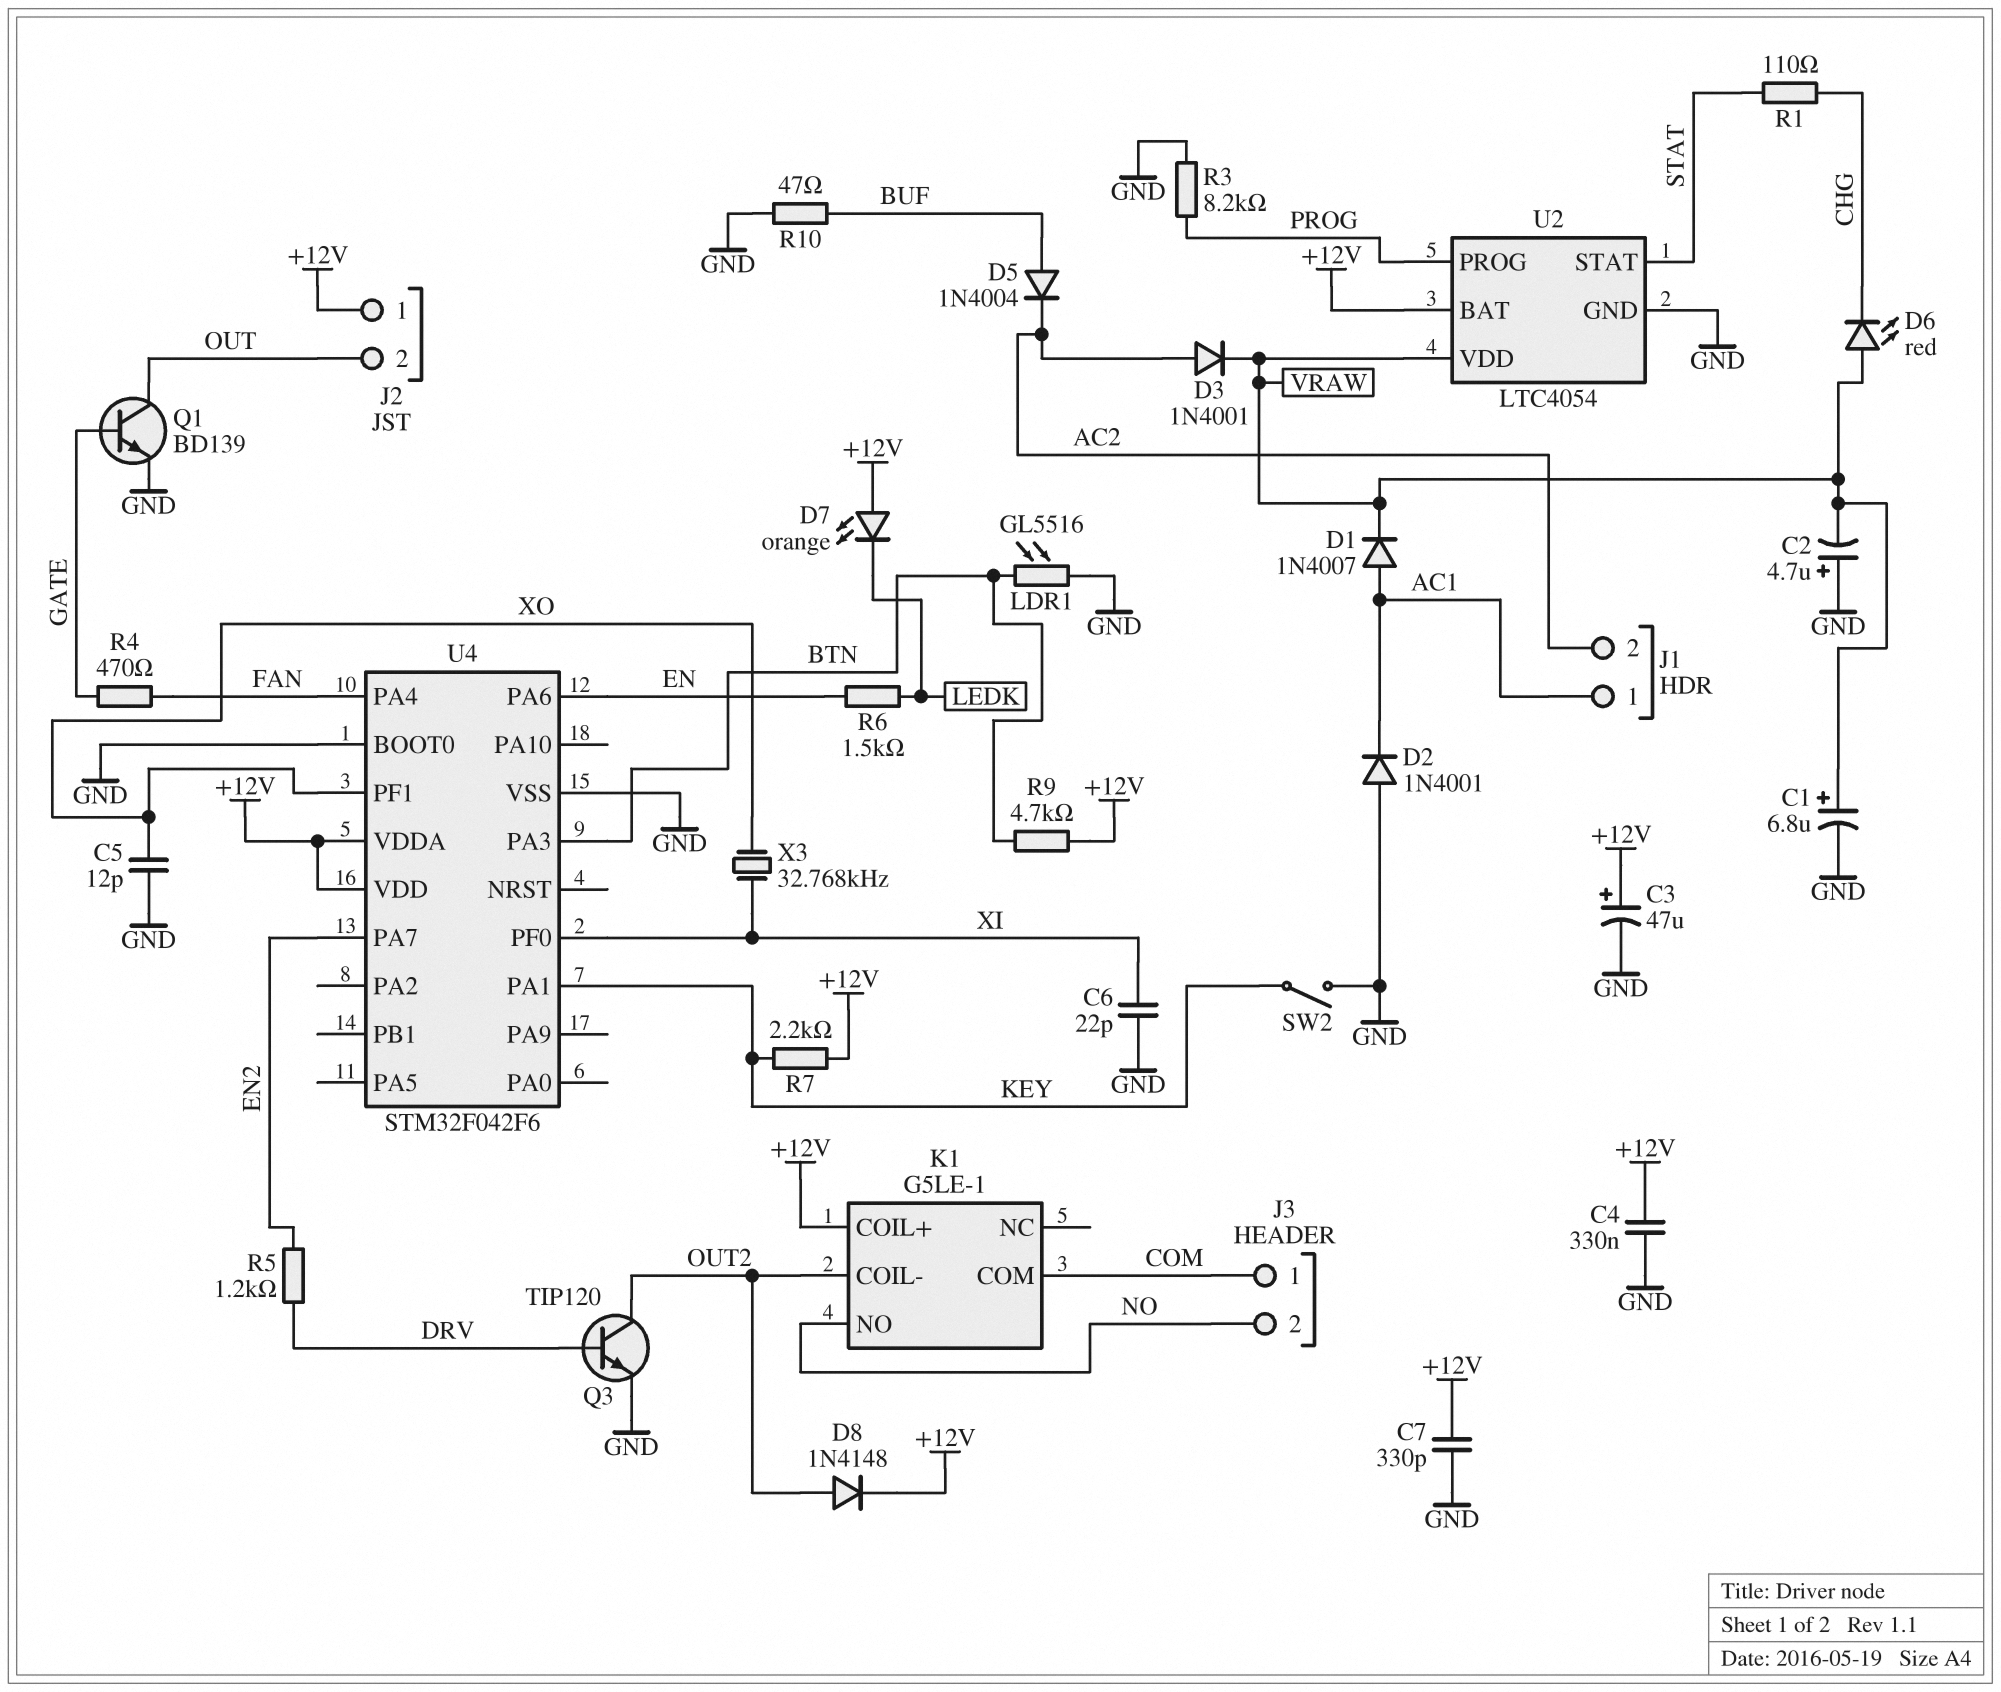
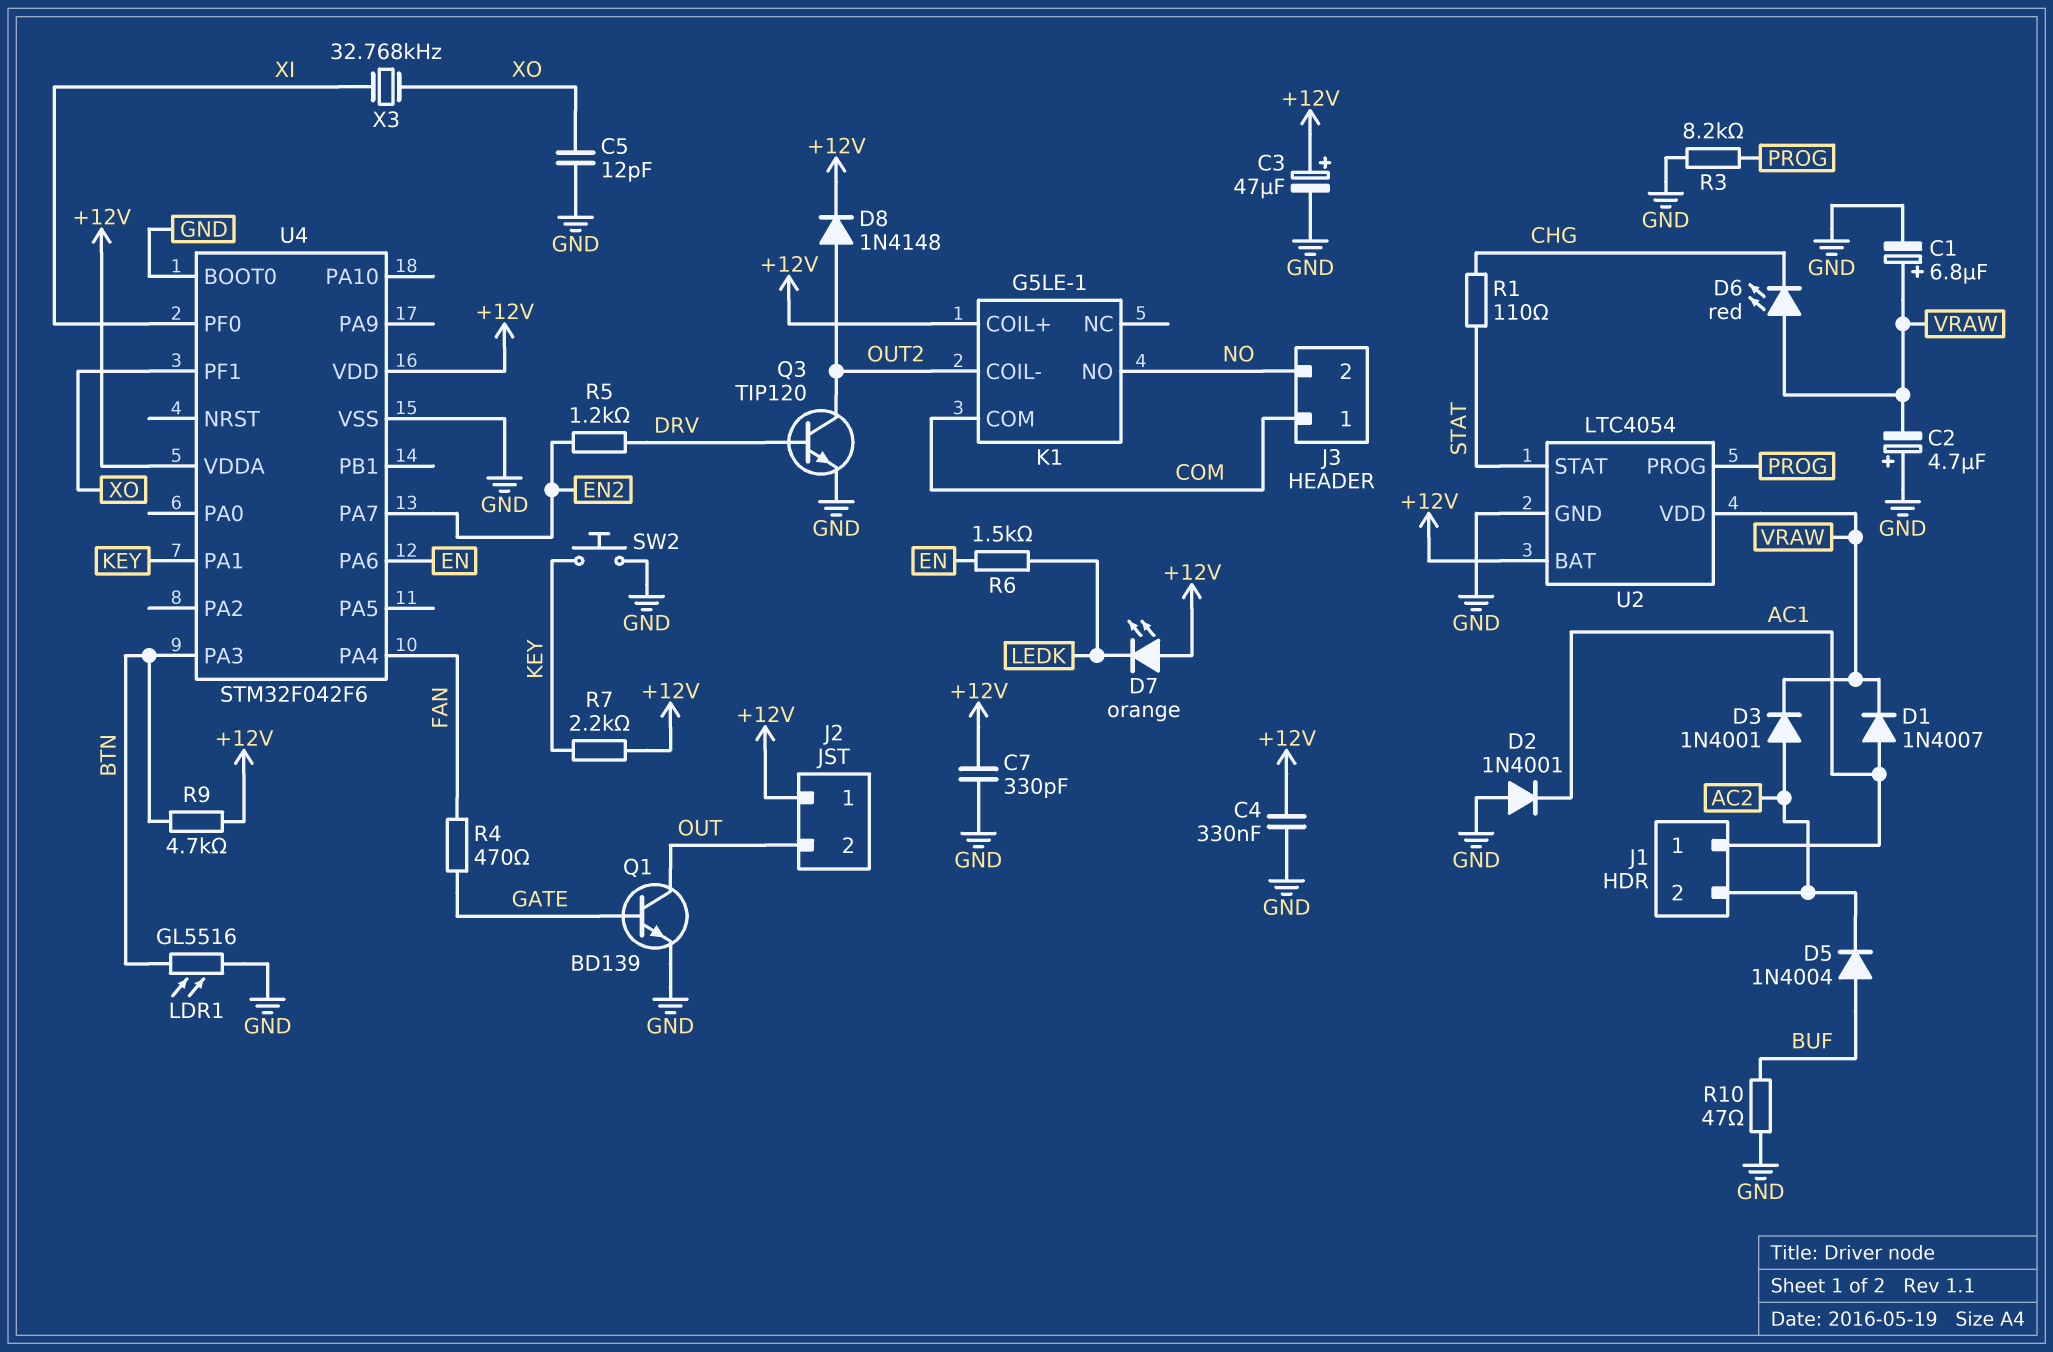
C6: 22pF (GND, XI) -> none
SW2: switch (GND, KEY) -> button (GND, KEY)

